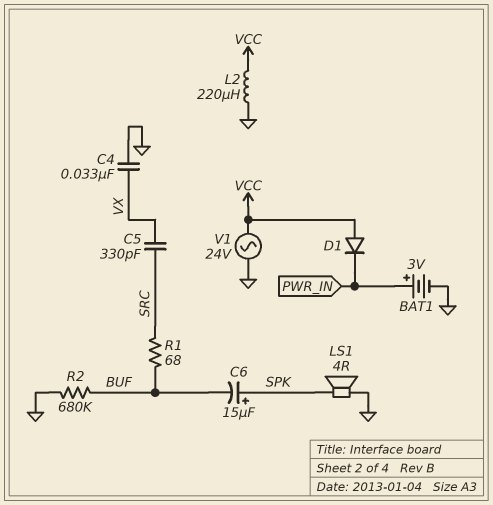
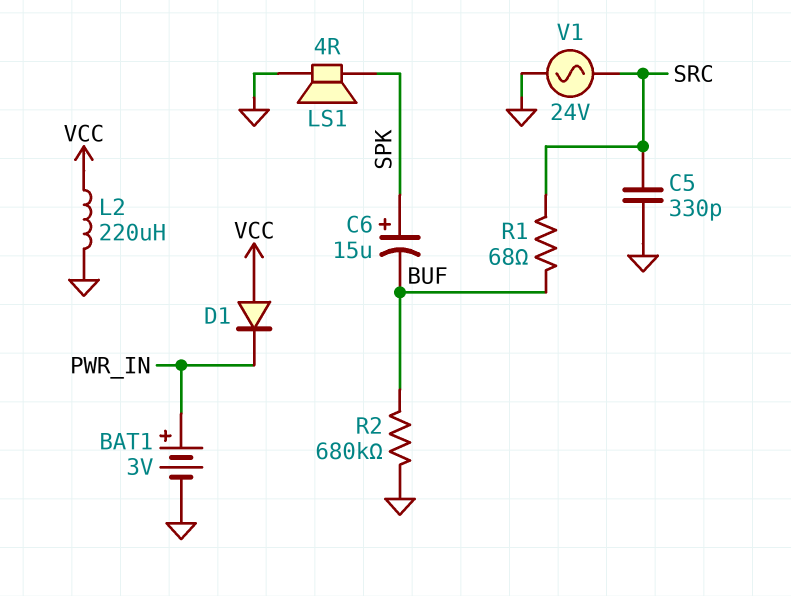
C4: 33nF (GND, VX) -> none
C5: 330pF (SRC, VX) -> 330pF (GND, SRC)
V1: AC 24V (GND, VCC) -> AC 24V (GND, SRC)

